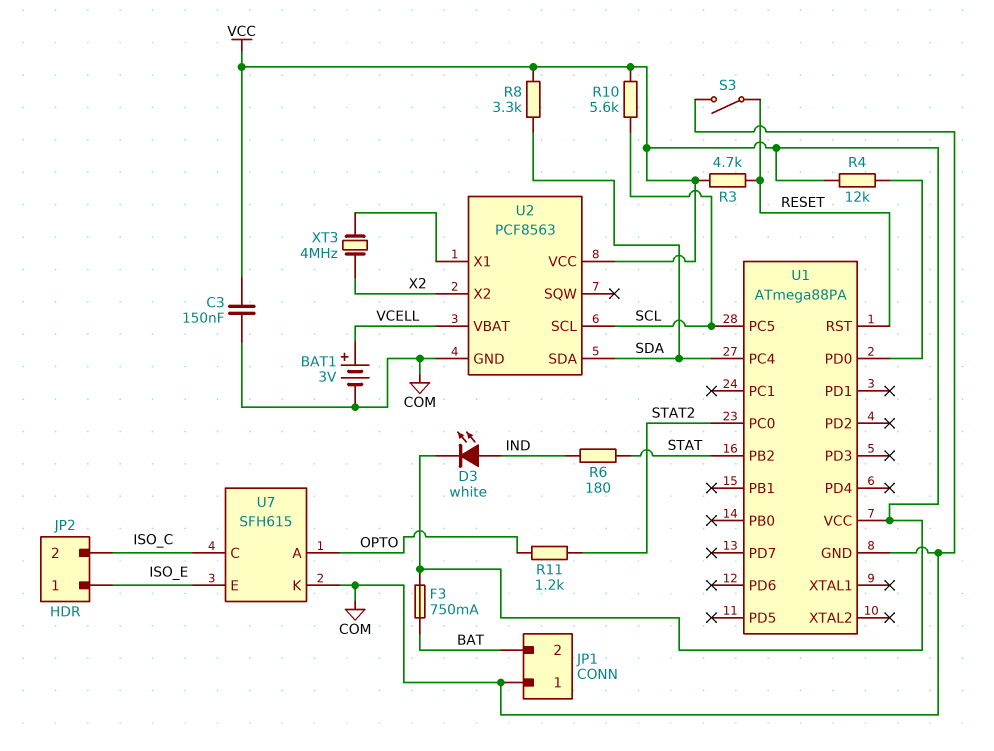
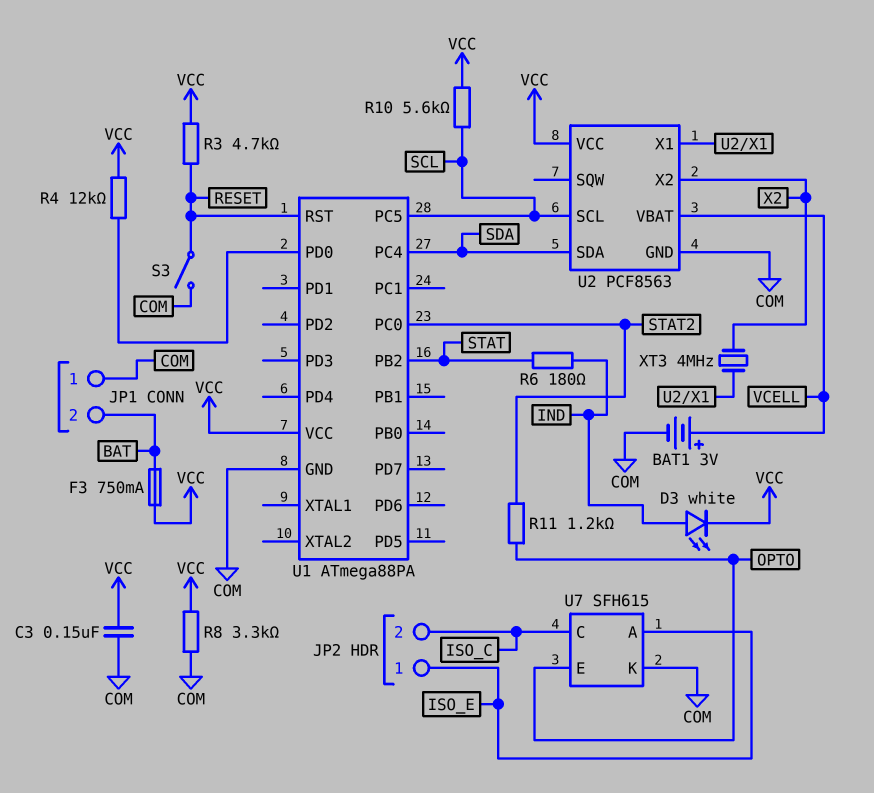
R8: 3.3k (SDA, VCC) -> 3.3k (COM, VCC)
U7 pin A: OPTO -> ISO_E
U7 pin E: ISO_E -> OPTO

